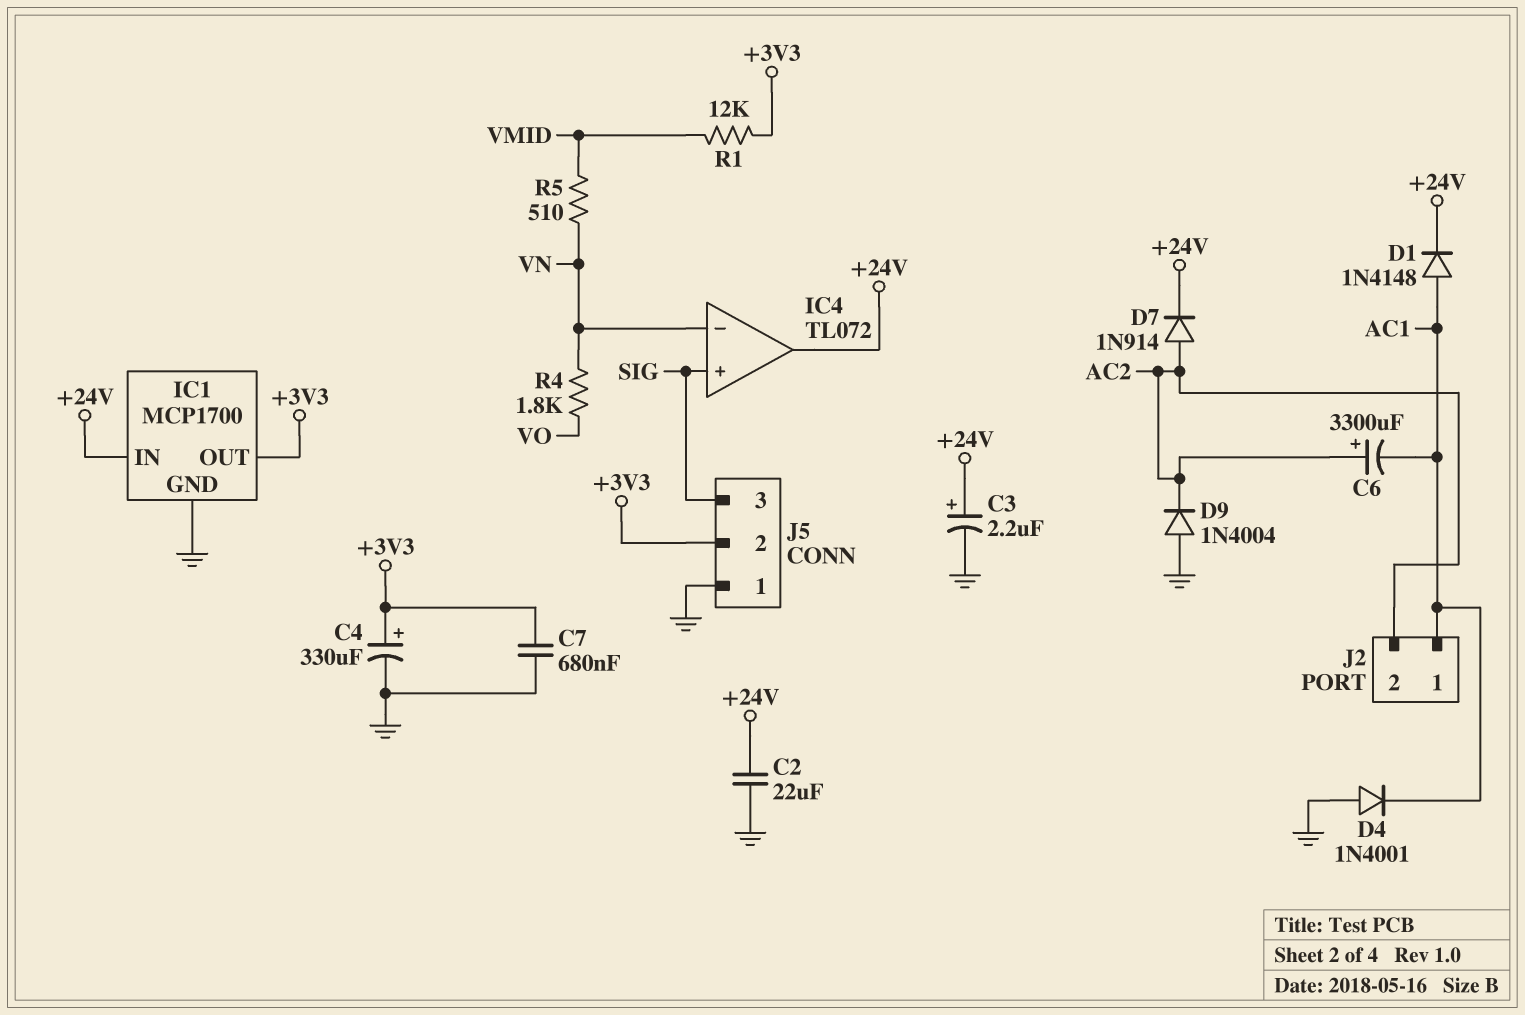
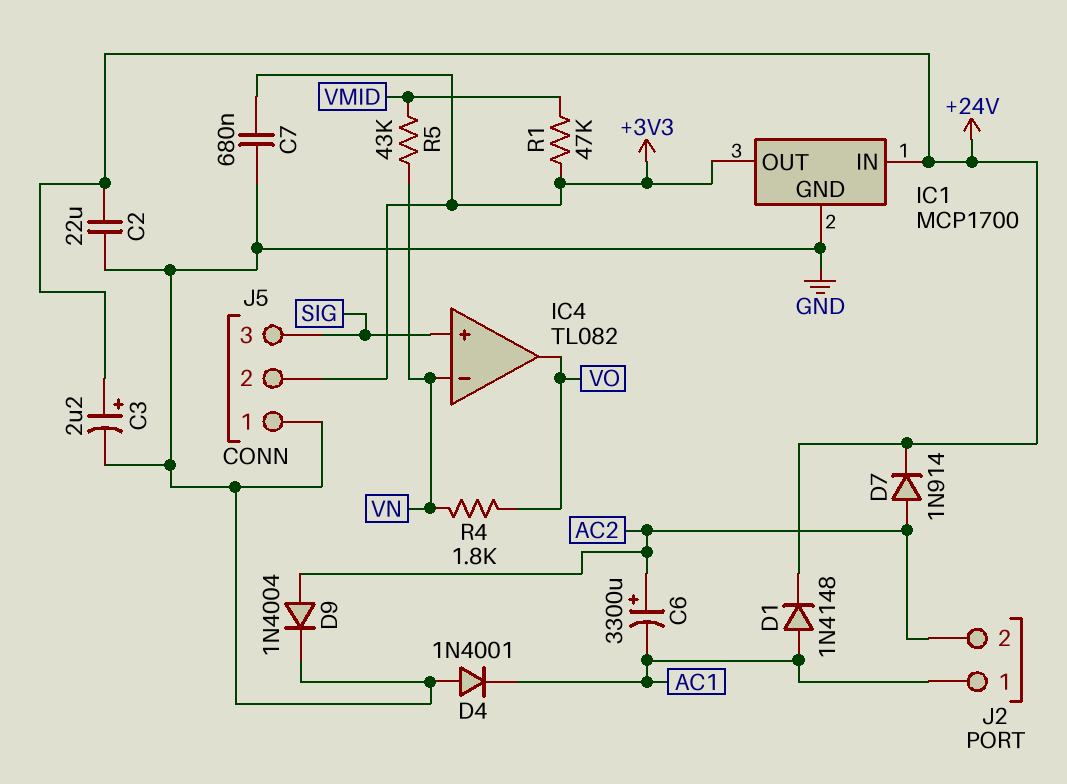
C4: 330uF (plus +3V3, minus GND) -> none
D9: diode 1N4004 (A GND, K AC2) -> diode 1N4004 (A AC2, K GND)
IC4: TL072 -> TL082
IC4 pin out: +24V -> VO
R1: 12k (+3V3, VMID) -> 47k (+3V3, VMID)
R5: 510 (VMID, VN) -> 43k (VMID, VN)

